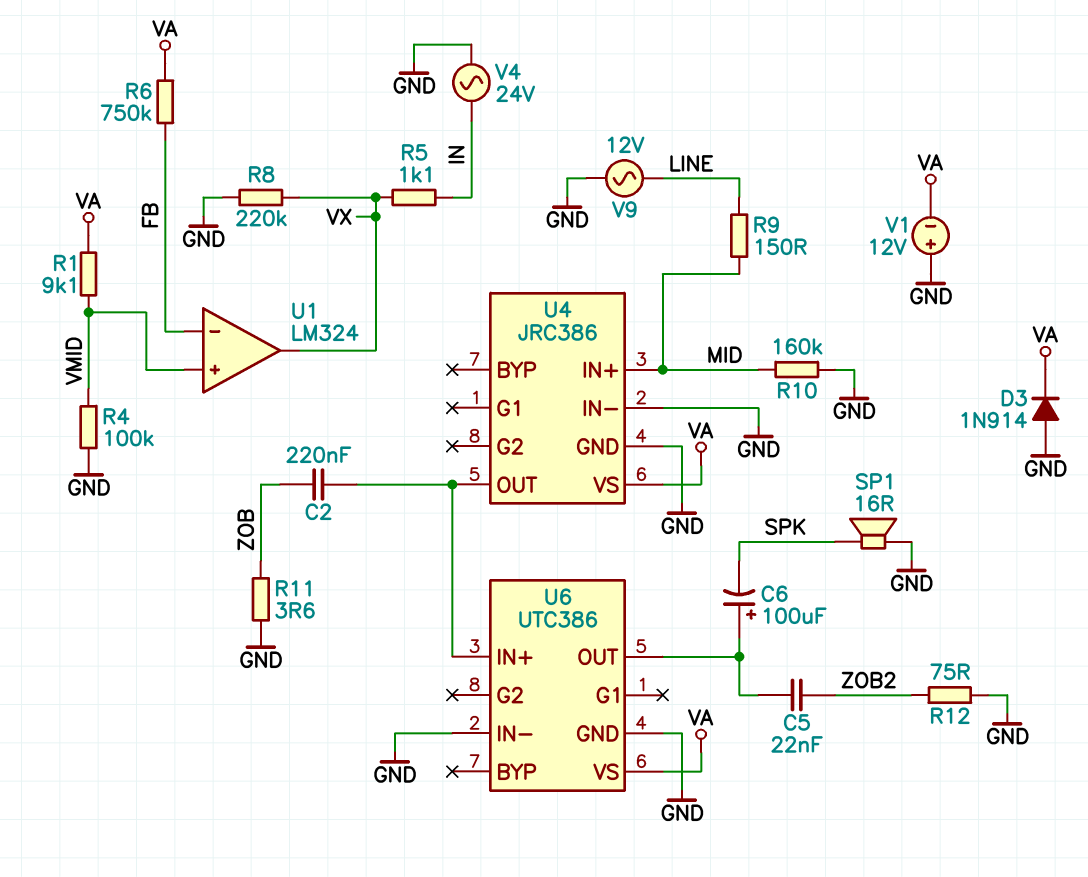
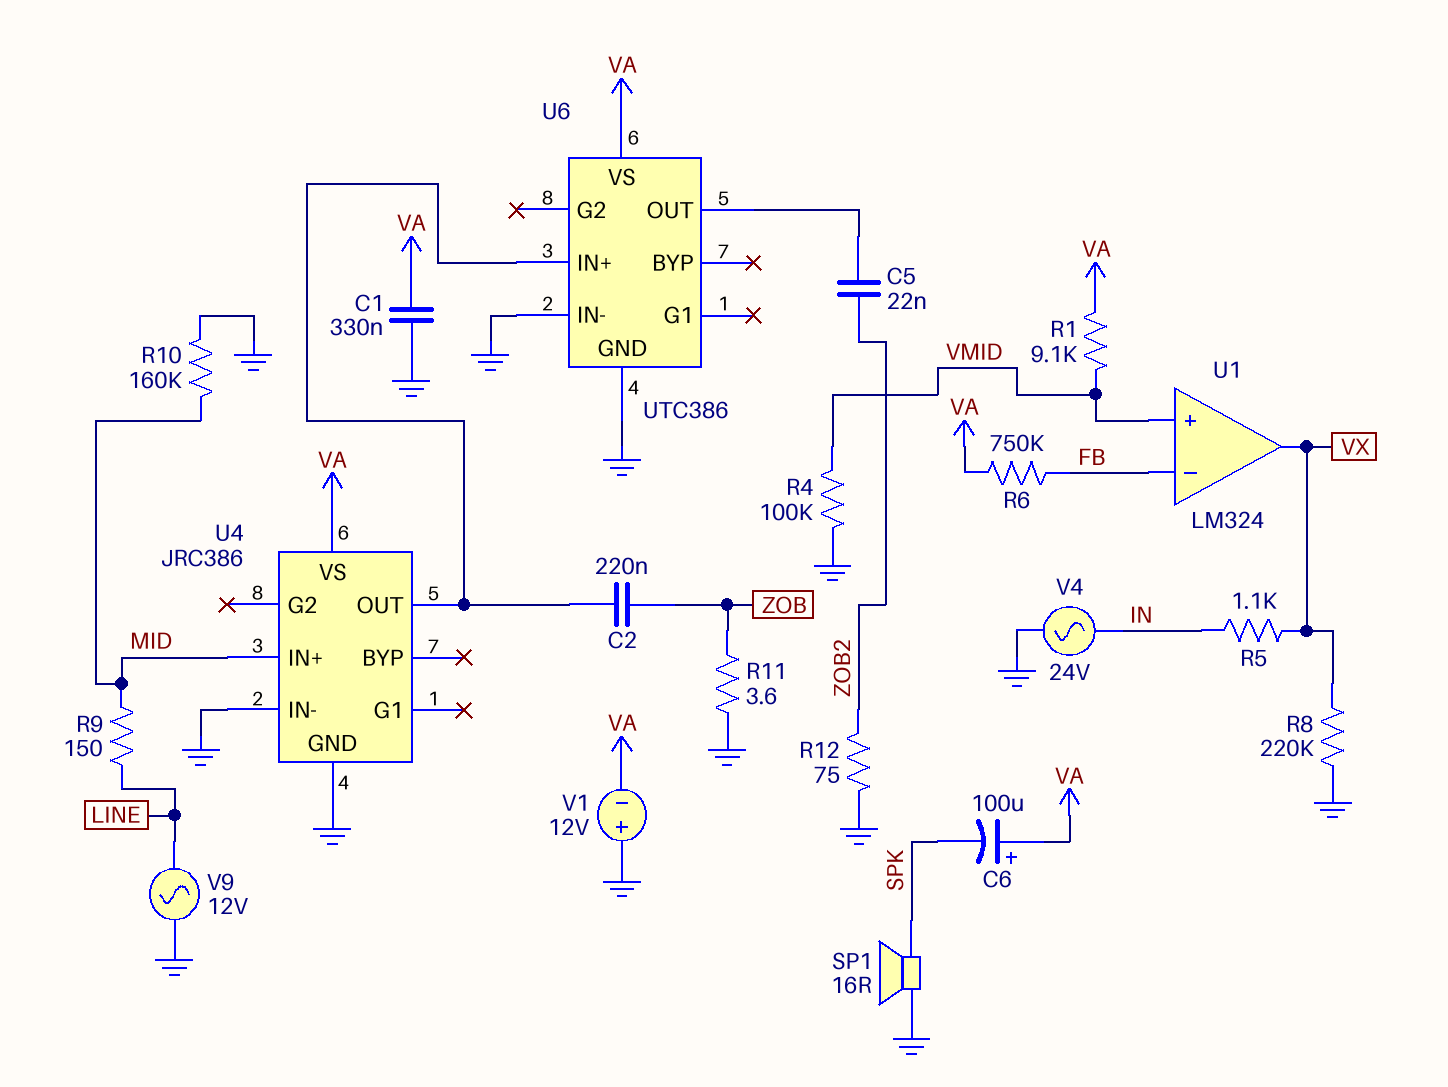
C1: none -> 330nF (GND, VA)
C6: 100uF (plus U6/OUT, minus SPK) -> 100uF (plus VA, minus SPK)
D3: diode 1N914 (A GND, K VA) -> none

